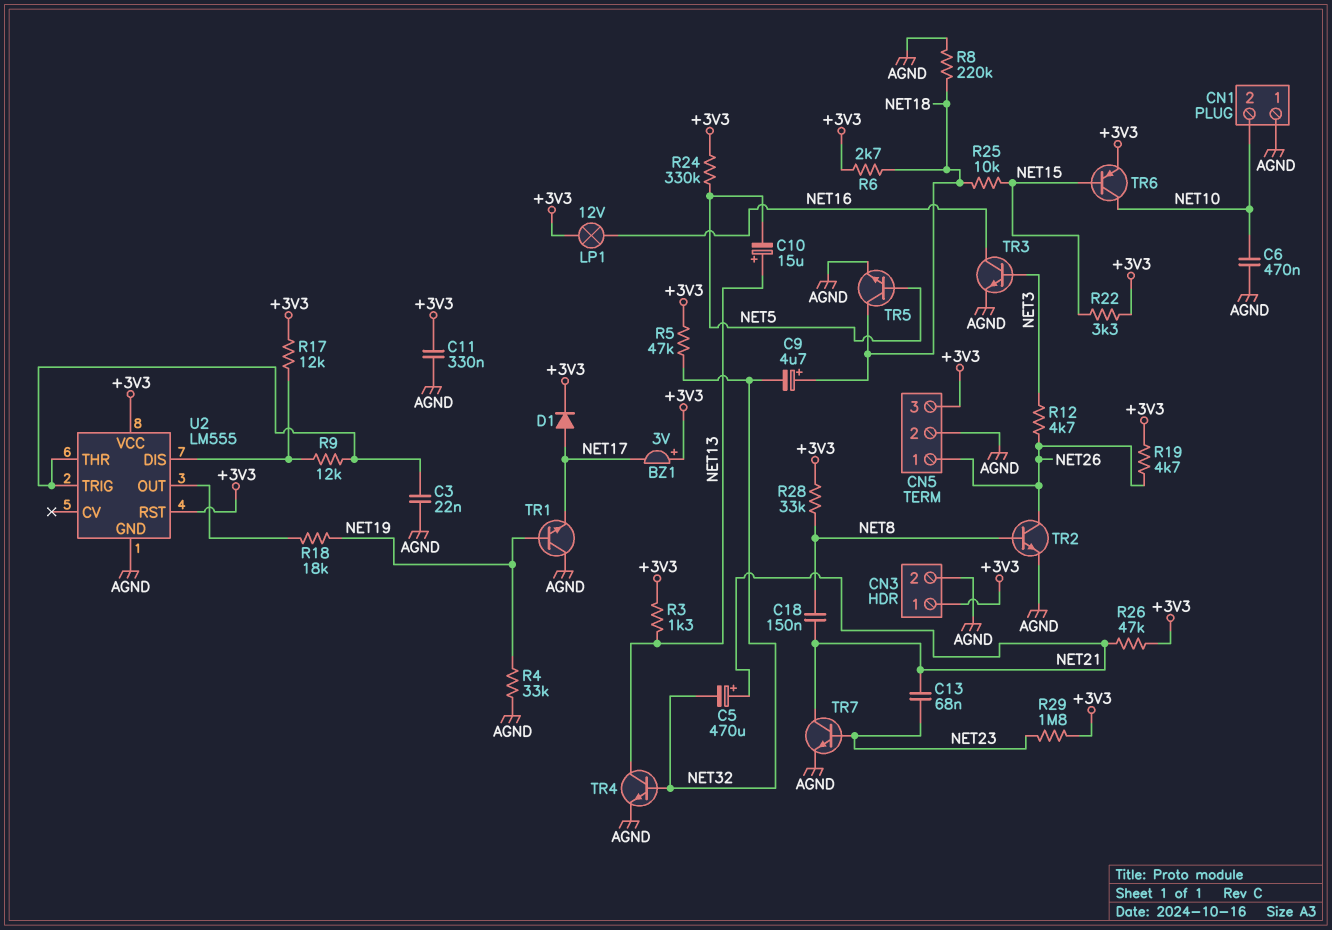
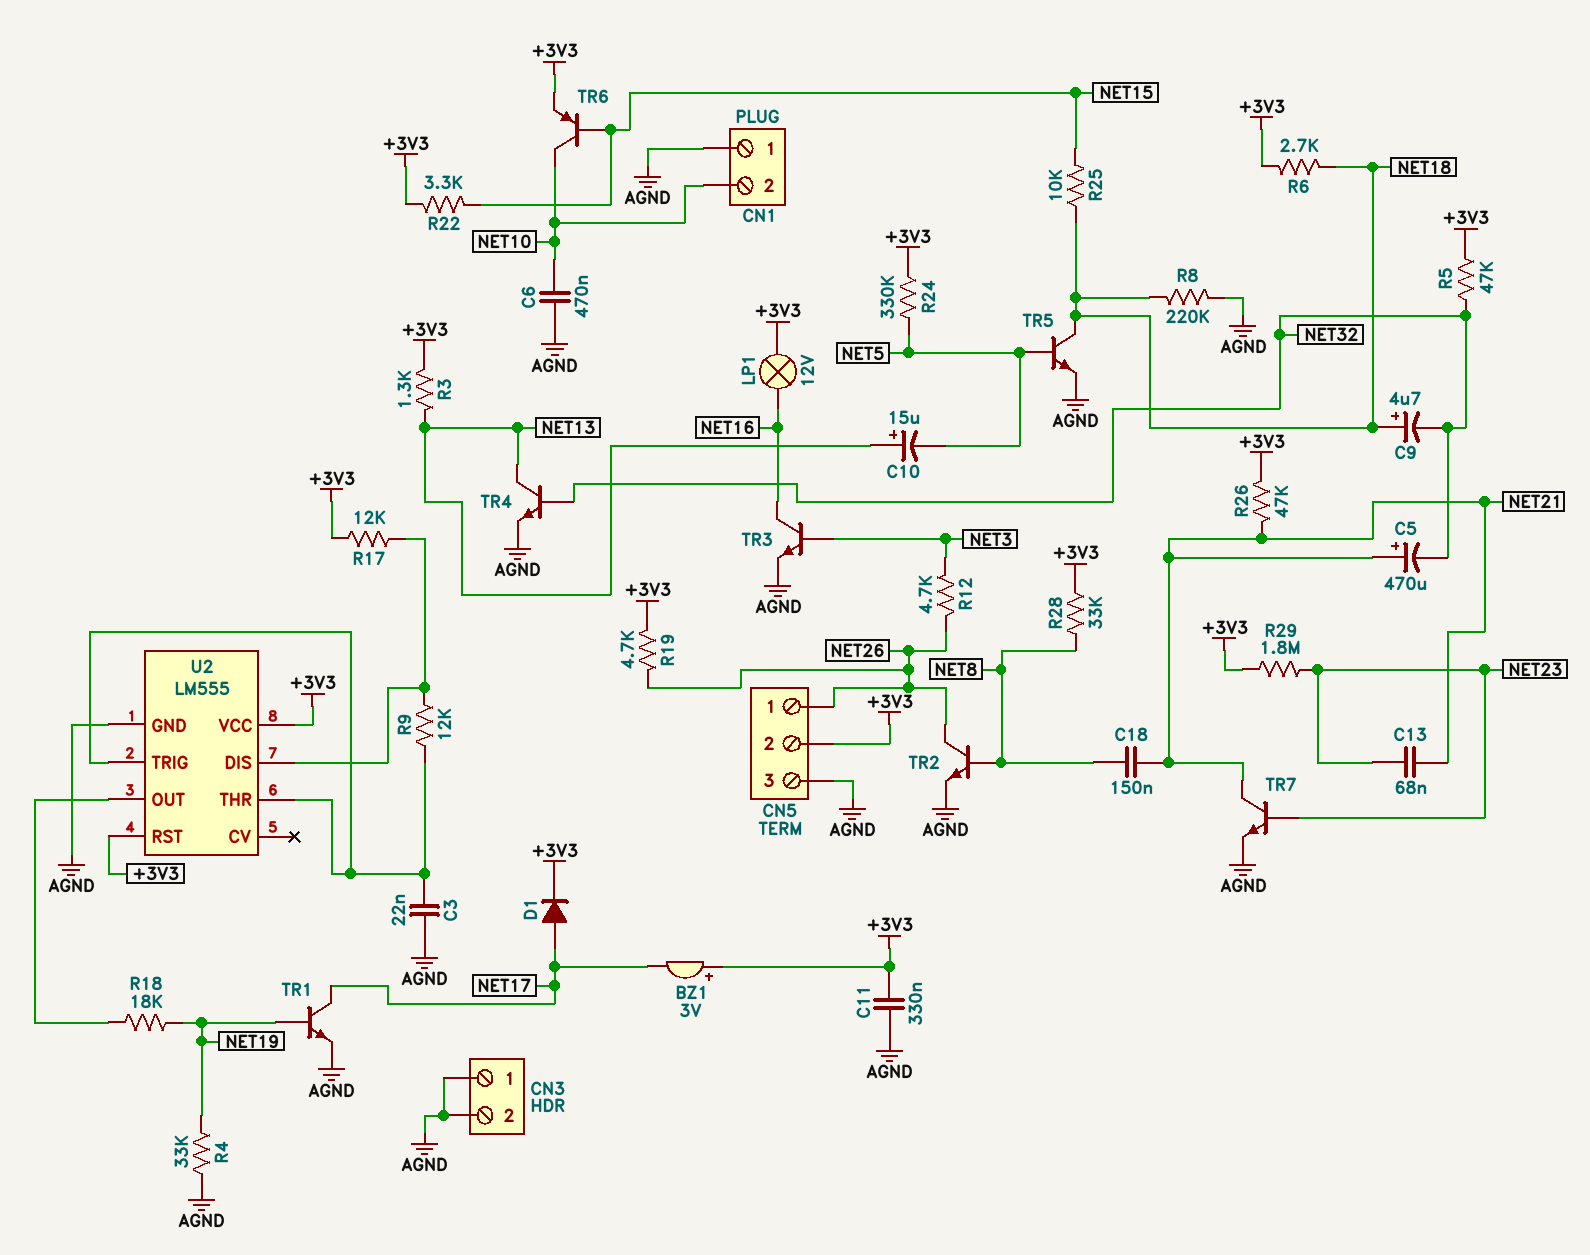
CN3 pin 1: +3V3 -> AGND
CN5 pin 2: AGND -> +3V3
CN5 pin 3: +3V3 -> AGND
TR1: NPN (B NET19, C AGND, E NET17) -> NPN (B NET19, C NET17, E AGND)

